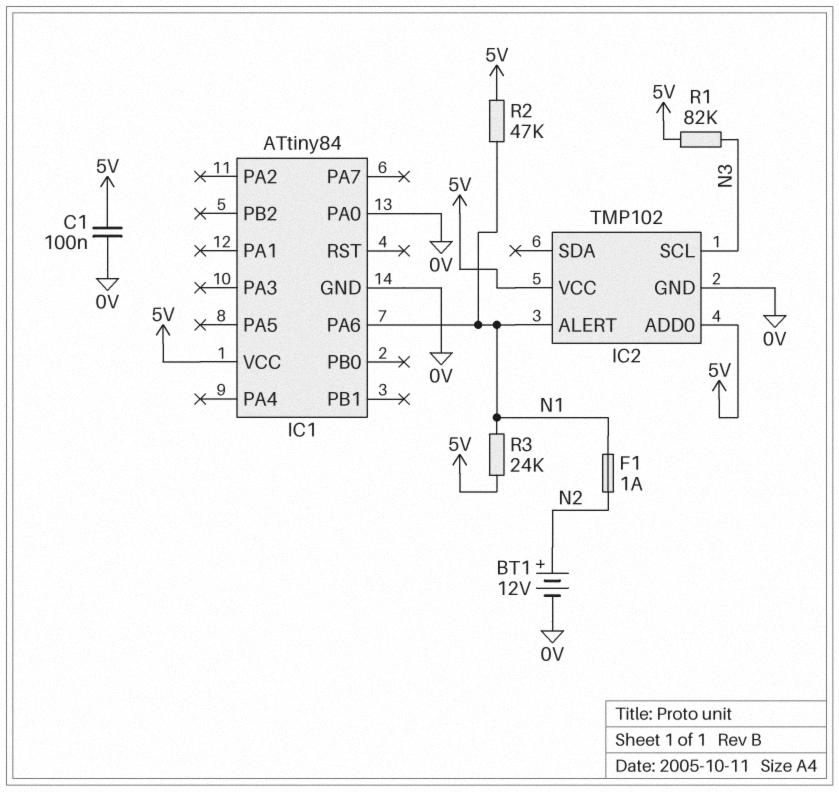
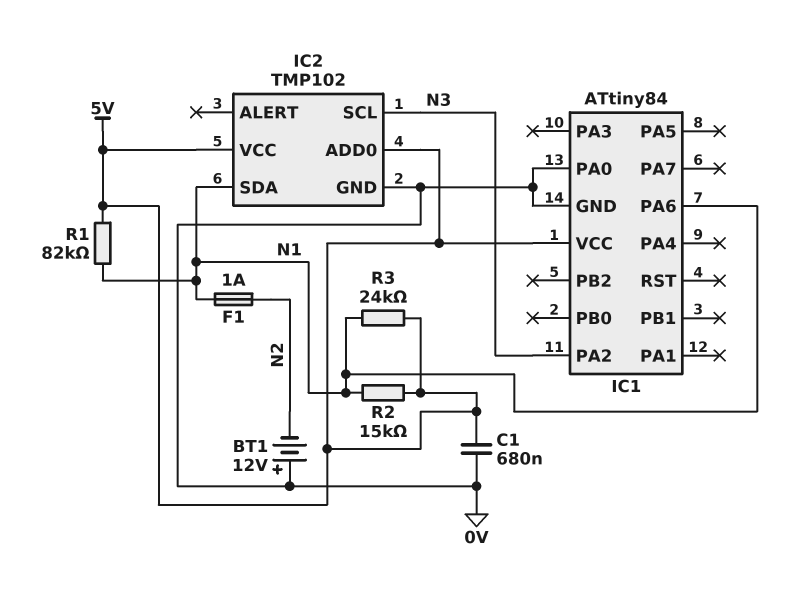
BT1: 12V (plus N2, minus 0V) -> 12V (plus 0V, minus N2)
C1: 100nF (0V, 5V) -> 680nF (0V, 5V)
IC1 pin PA2: none -> N3
IC2 pin ALERT: N1 -> none
IC2 pin SDA: none -> N1
R1: 82k (5V, N3) -> 82k (5V, N1)
R2: 47k (5V, N1) -> 15k (5V, N1)

